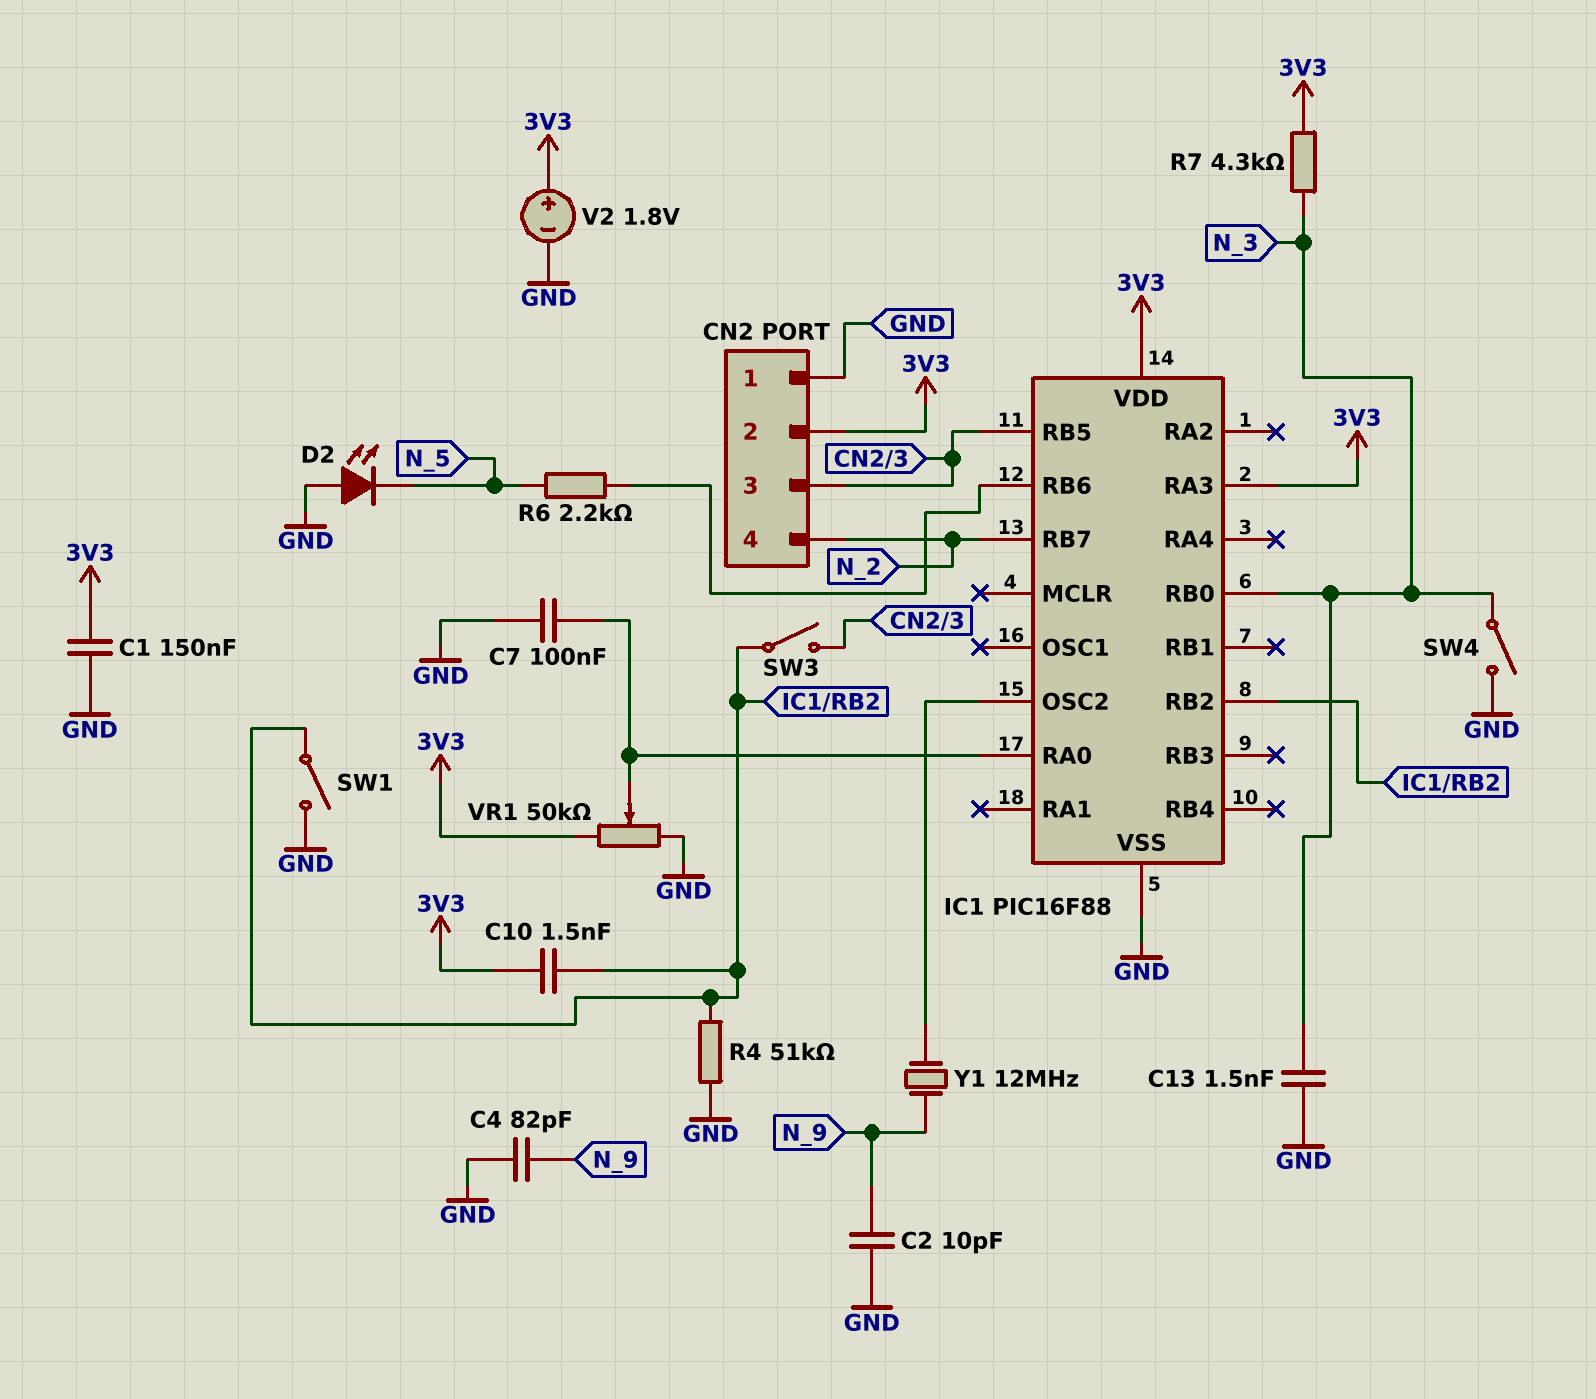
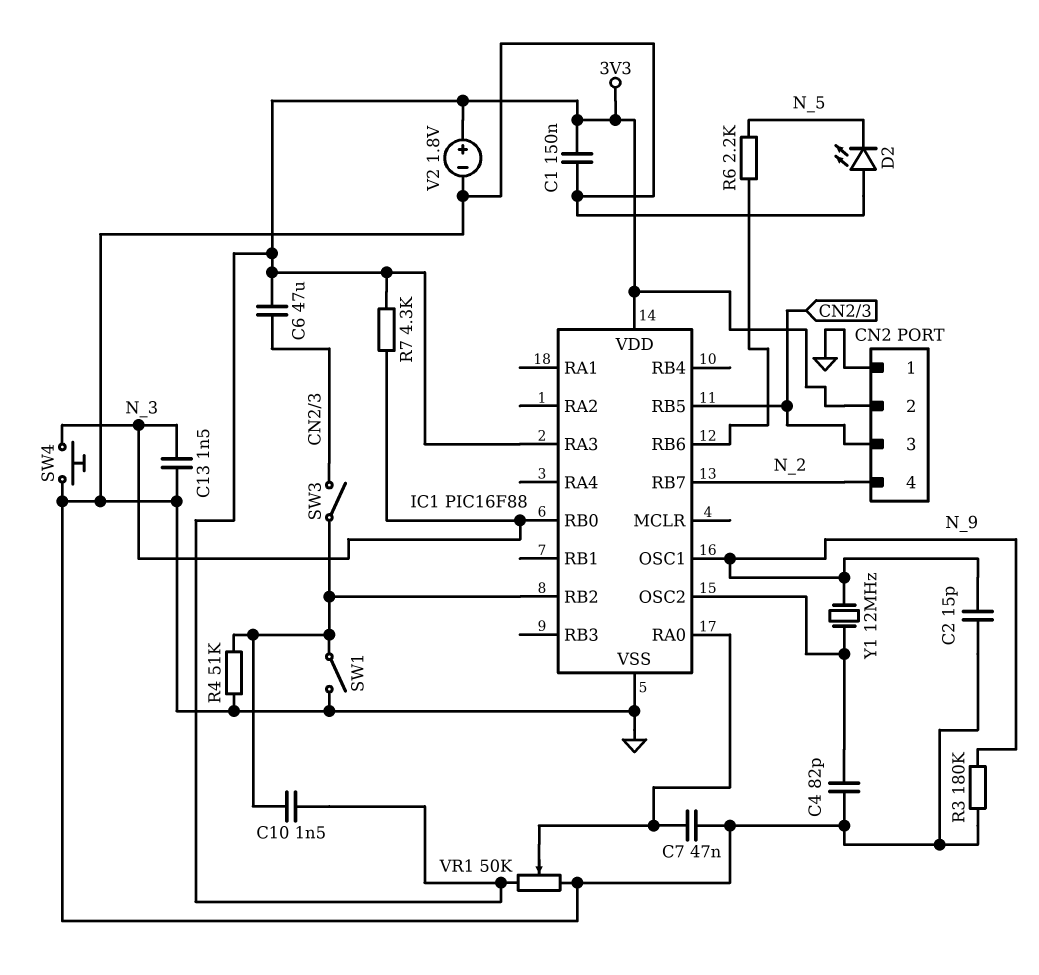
C2: 10pF (GND, N_9) -> 15pF (GND, N_9)
C4: 82pF (GND, N_9) -> 82pF (GND, IC1/OSC2)
C6: none -> 47uF (3V3, CN2/3)
C7: 100nF (GND, IC1/RA0) -> 47nF (GND, IC1/RA0)
IC1 pin OSC1: none -> N_9
R3: none -> 180k (GND, N_9)
SW4: switch (GND, N_3) -> button (GND, N_3)

